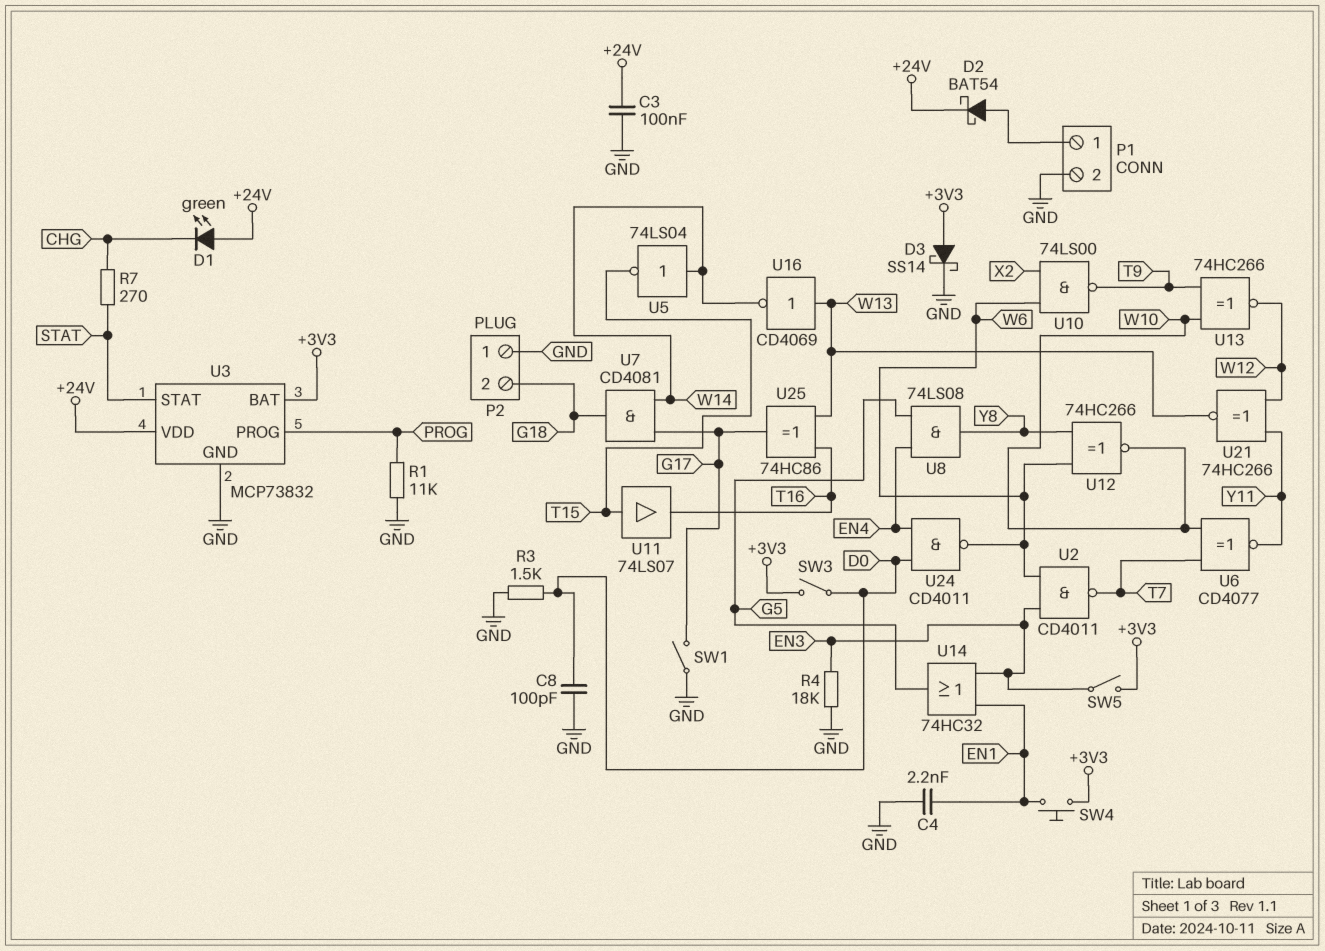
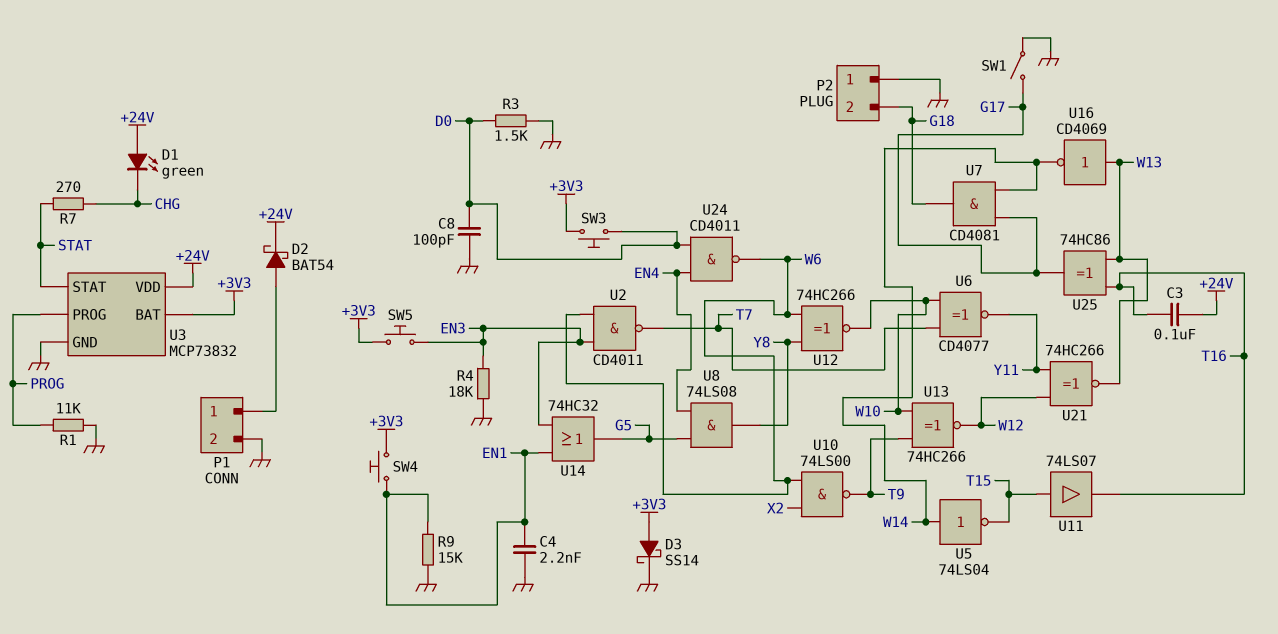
C3: 100nF (+24V, GND) -> 100nF (+24V, T16)
R9: none -> 15k (EN1, GND)
SW3: switch (+3V3, D0) -> button (+3V3, D0)
SW5: switch (+3V3, EN3) -> button (+3V3, EN3)

